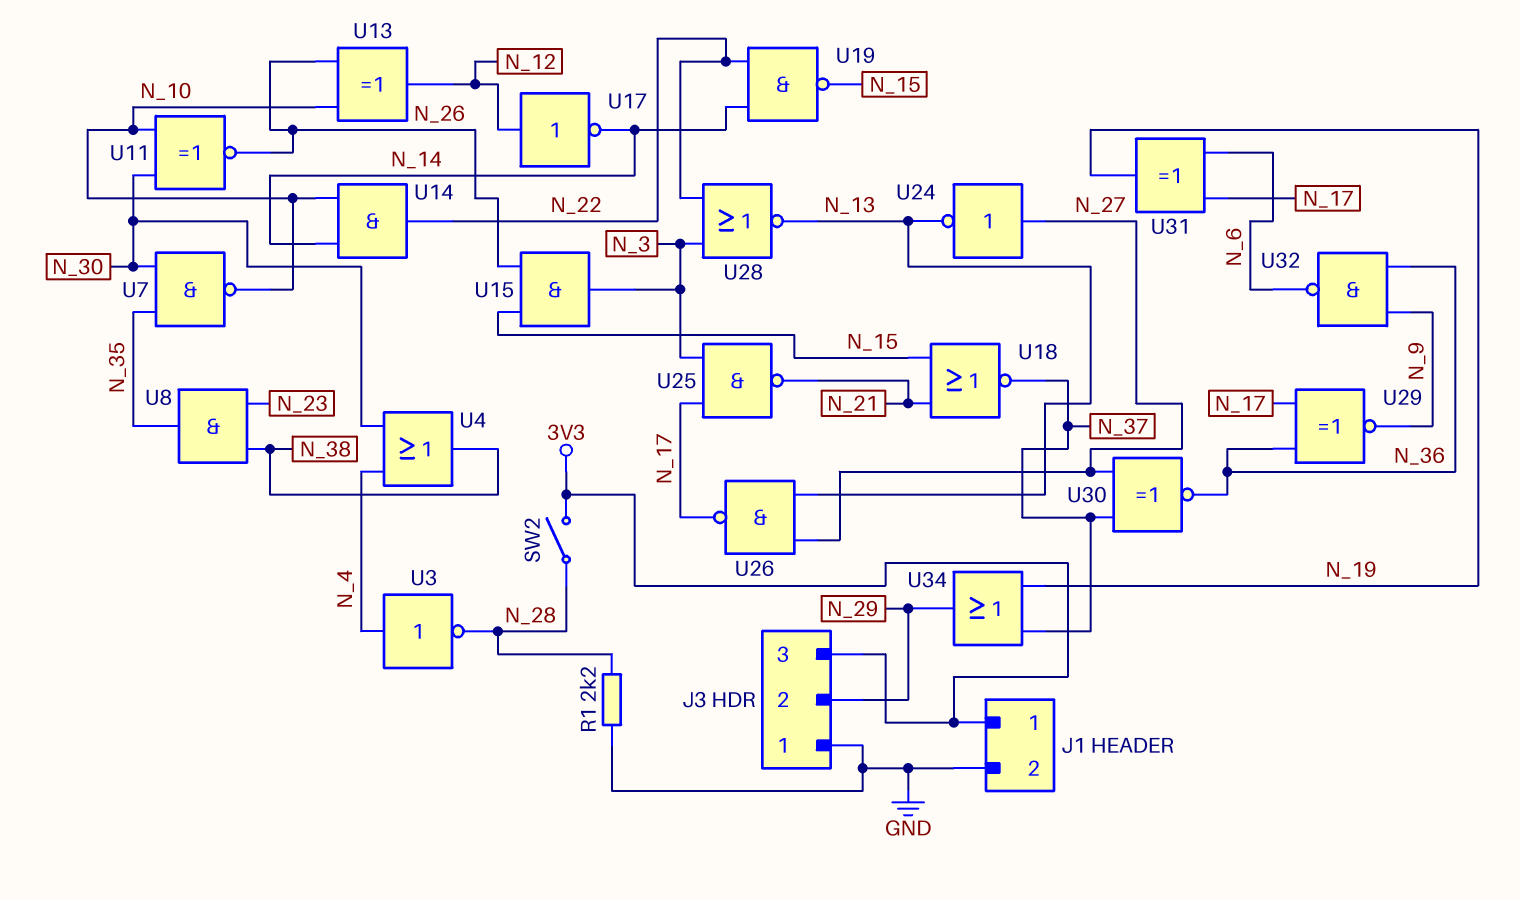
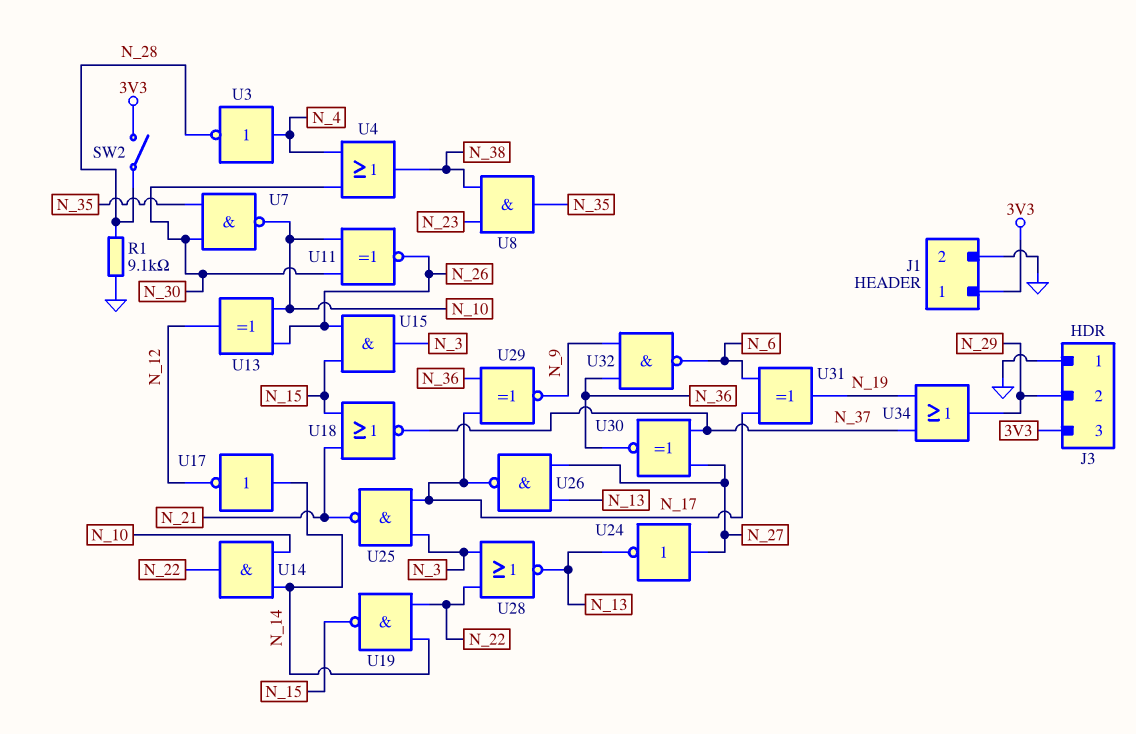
R1: 2.2k (GND, N_28) -> 9.1k (GND, N_28)
U17: NOT (in N_12, out N_14) -> NOT (in N_14, out N_12)

